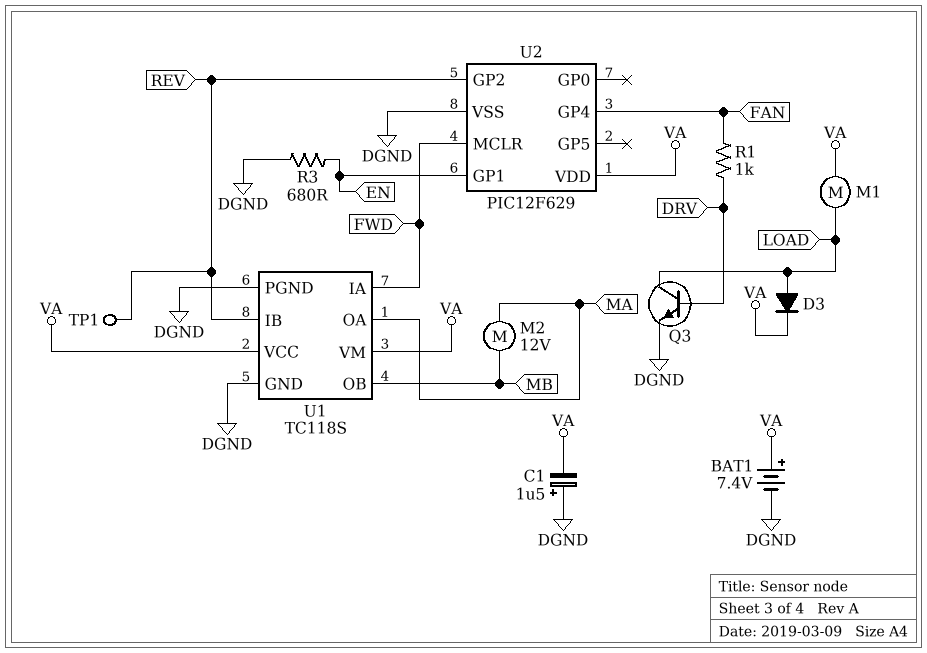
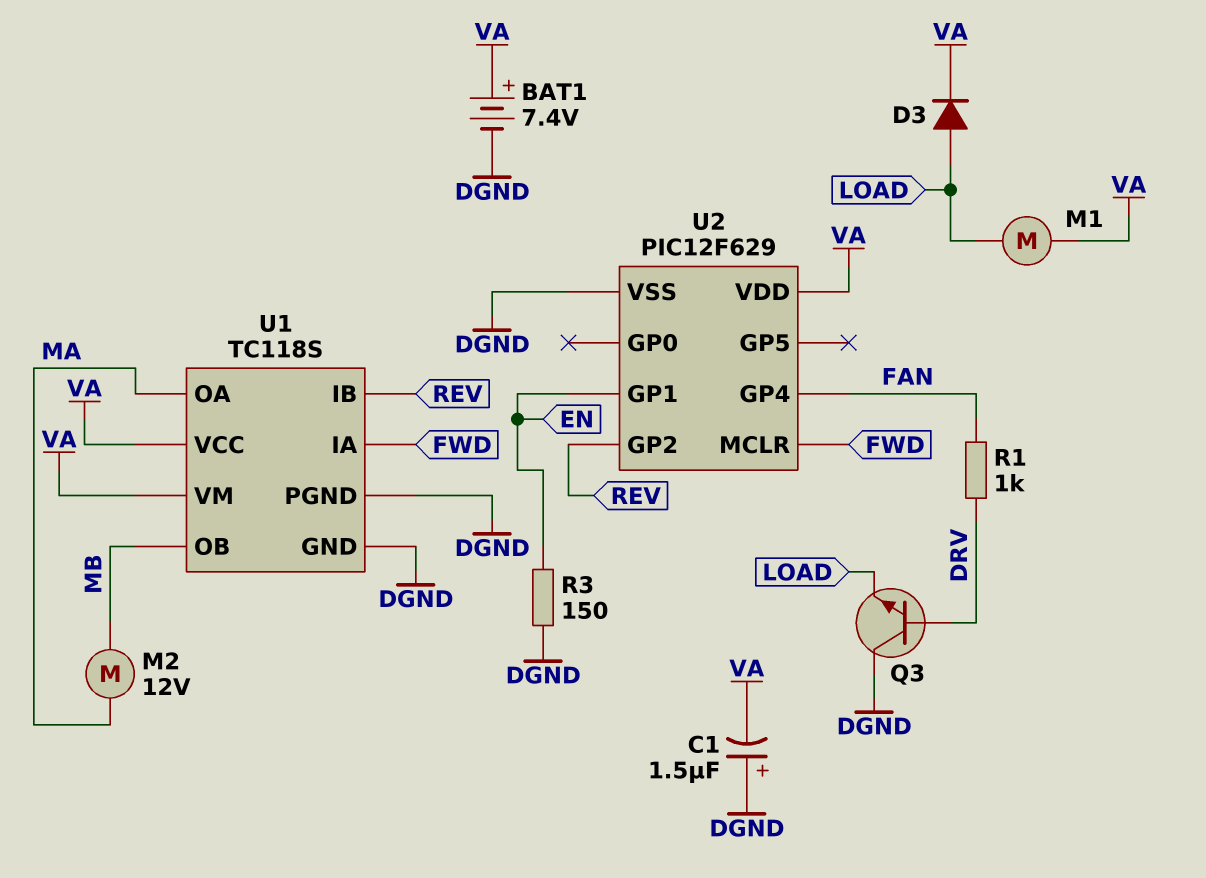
Q3: NPN (B DRV, C LOAD, E DGND) -> NPN (B DRV, C DGND, E LOAD)
R3: 680 (DGND, EN) -> 150 (DGND, EN)
TP1: test point (REV) -> none

